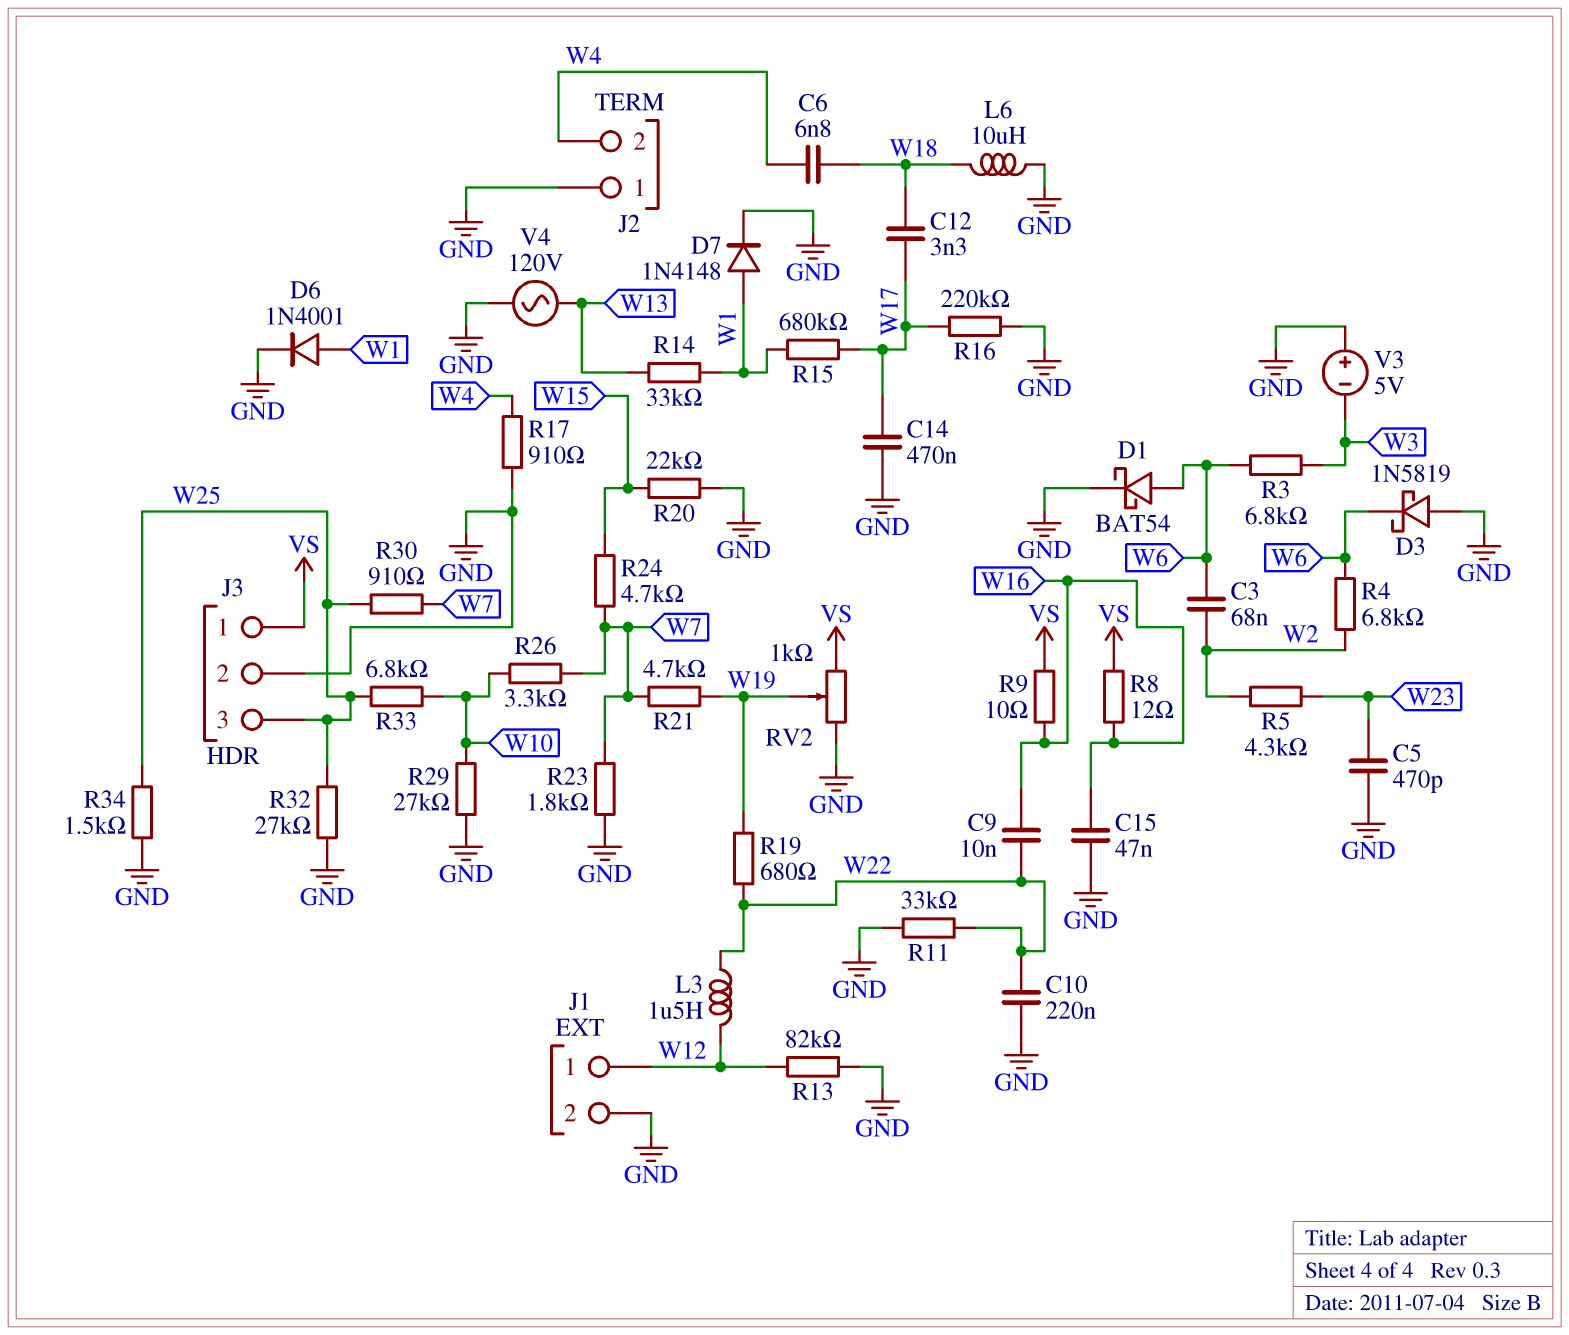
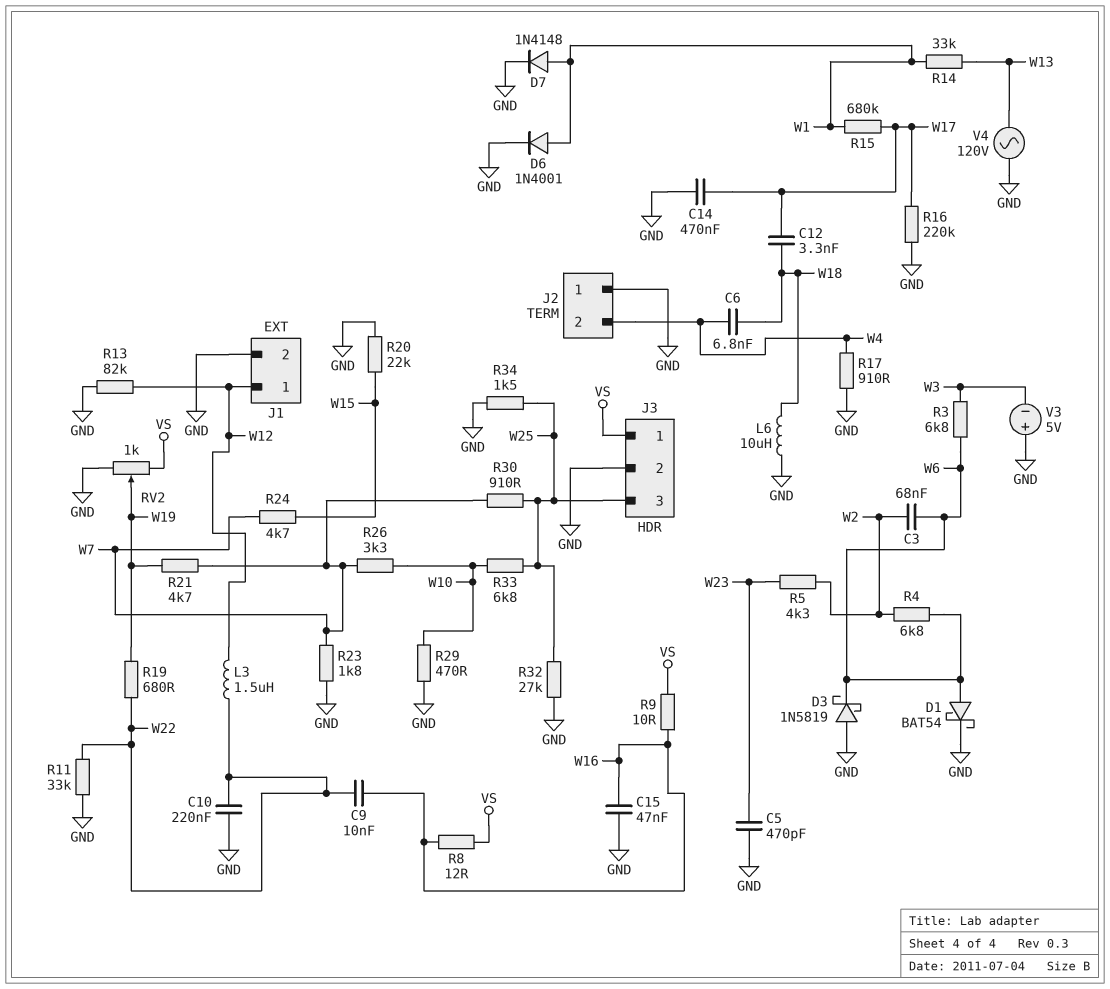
R29: 27k (GND, W10) -> 470 (GND, W10)

